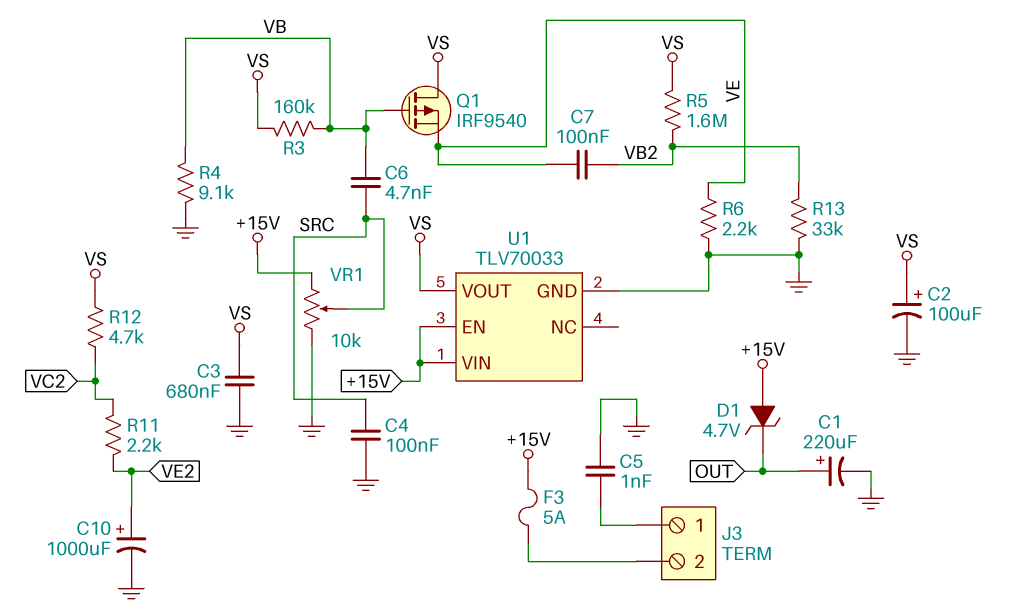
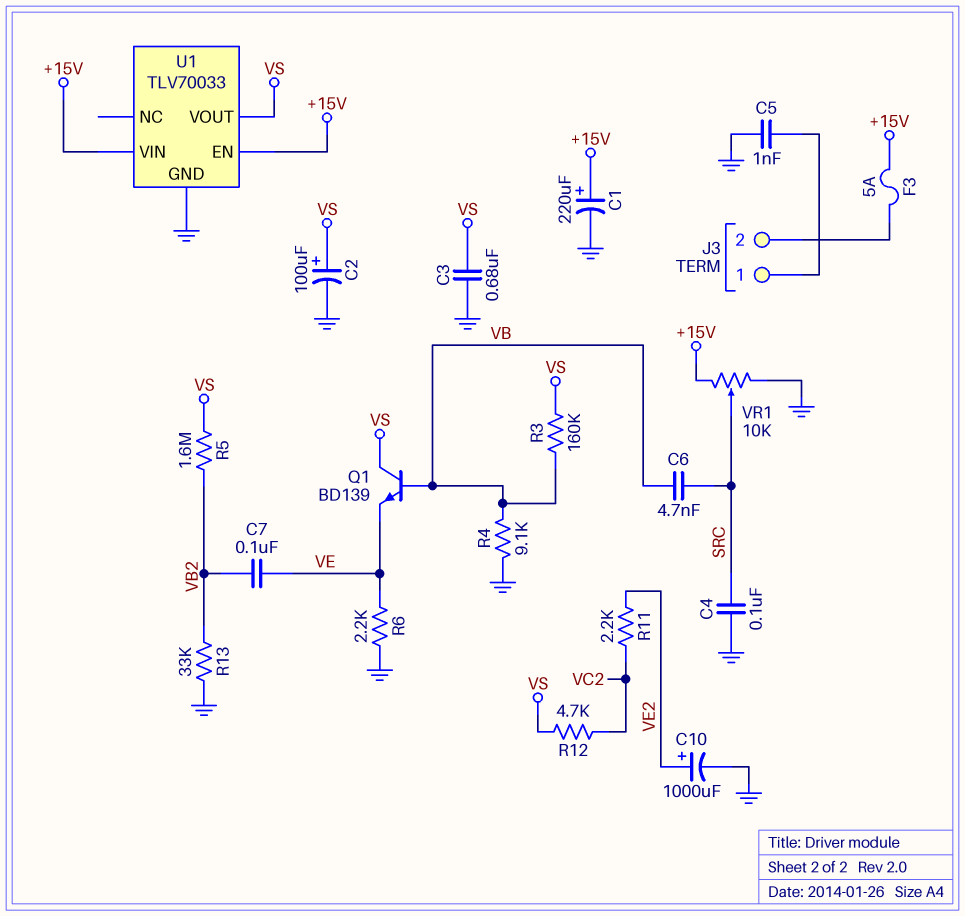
C1: 220uF (plus OUT, minus GND) -> 220uF (plus +15V, minus GND)
D1: zener 4.7V (A +15V, K OUT) -> none
Q1: PMOS IRF9540 (G VB, D VS, S VE) -> NPN BD139 (B VB, C VS, E VE)

